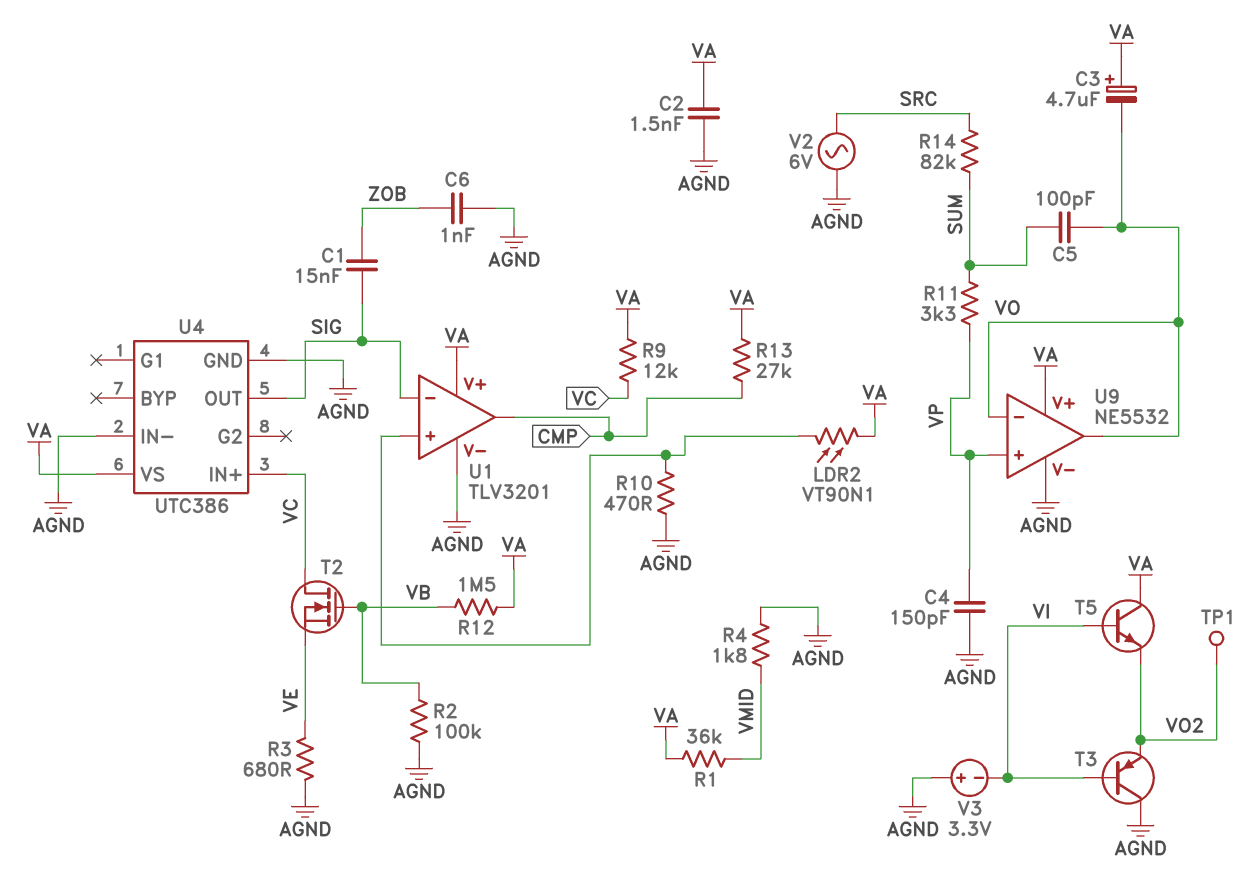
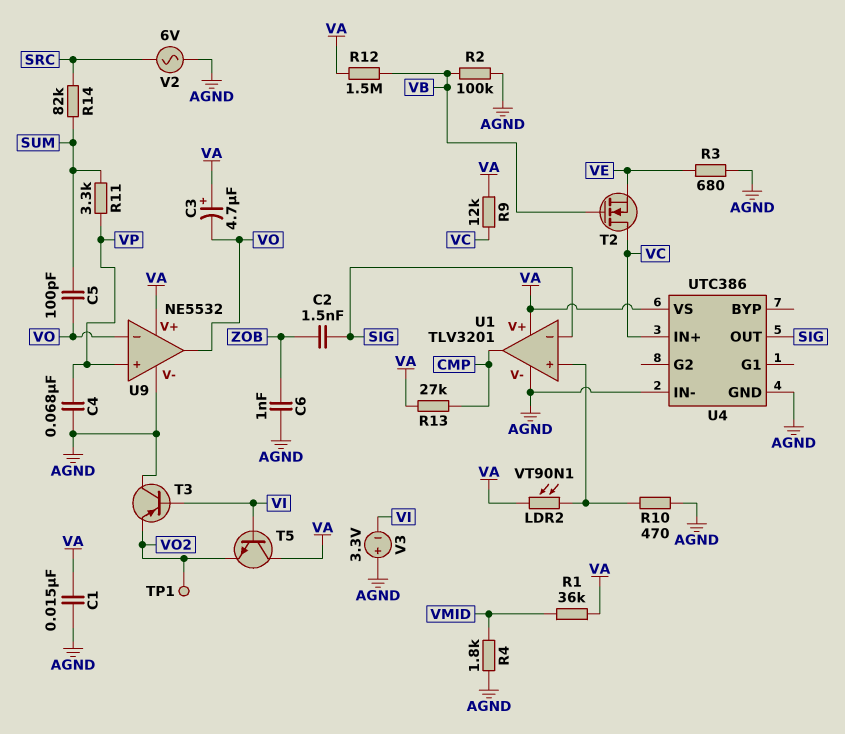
C1: 15nF (SIG, ZOB) -> 15nF (AGND, VA)
C2: 1.5nF (AGND, VA) -> 1.5nF (SIG, ZOB)
C4: 150pF (AGND, VP) -> 68nF (AGND, VP)

